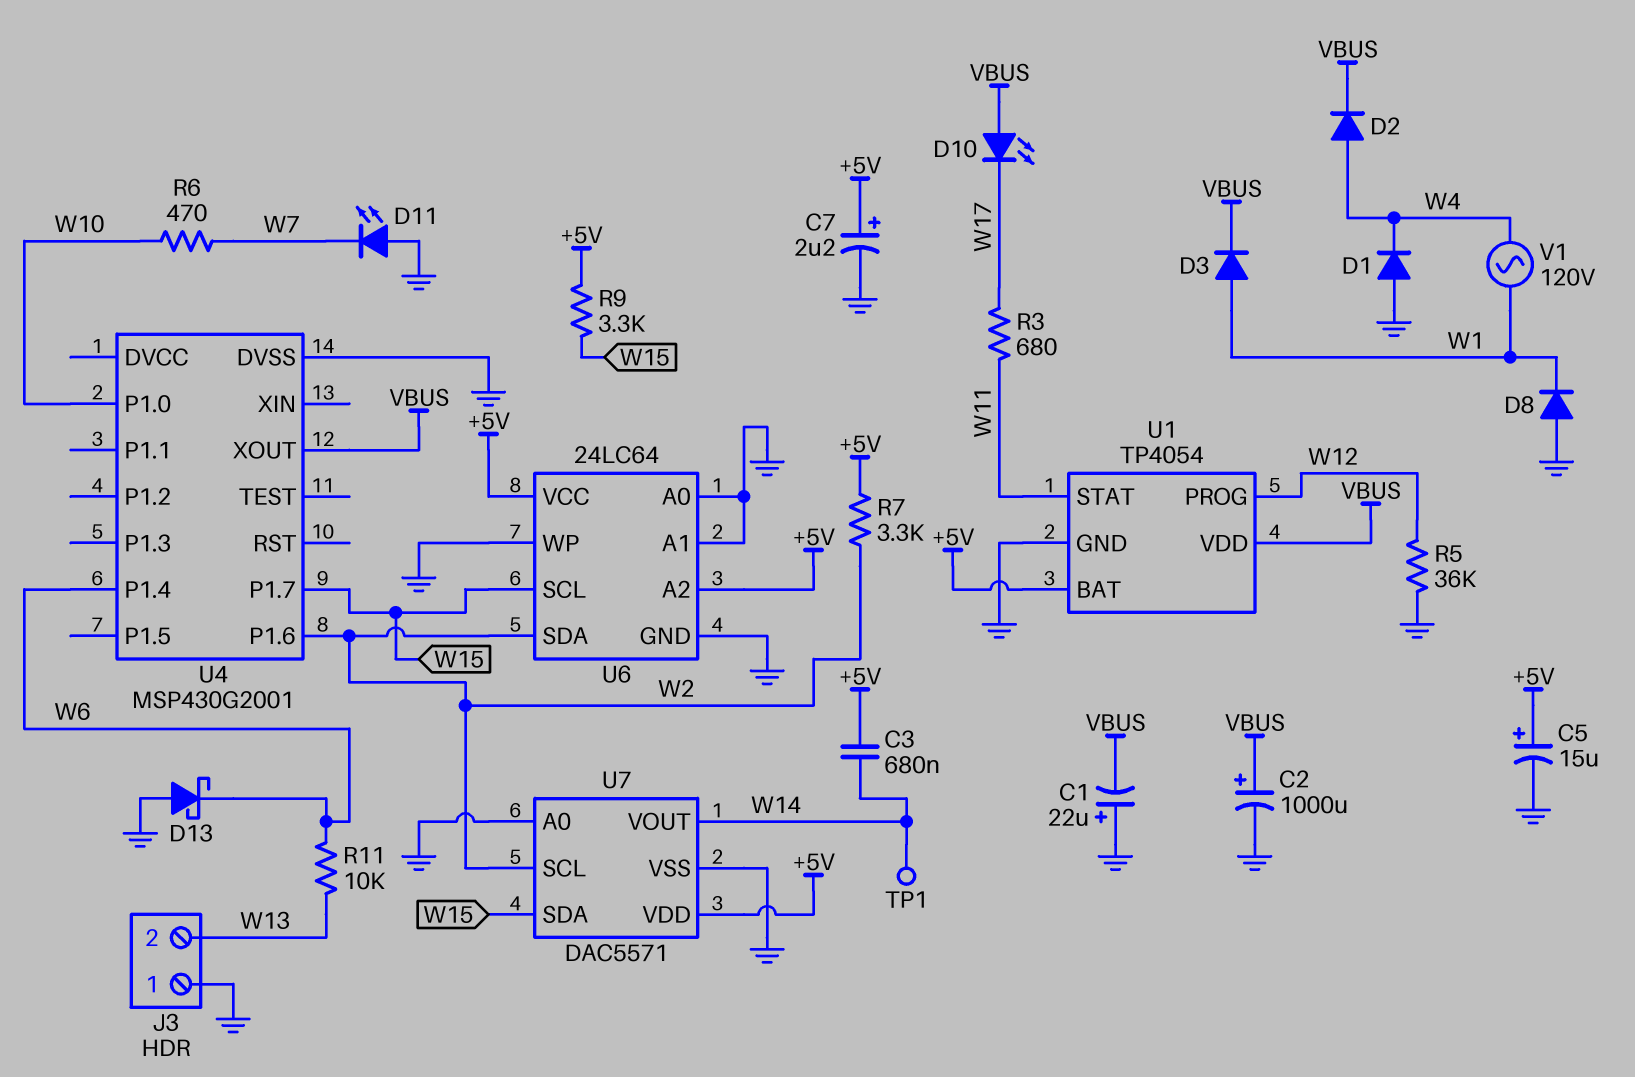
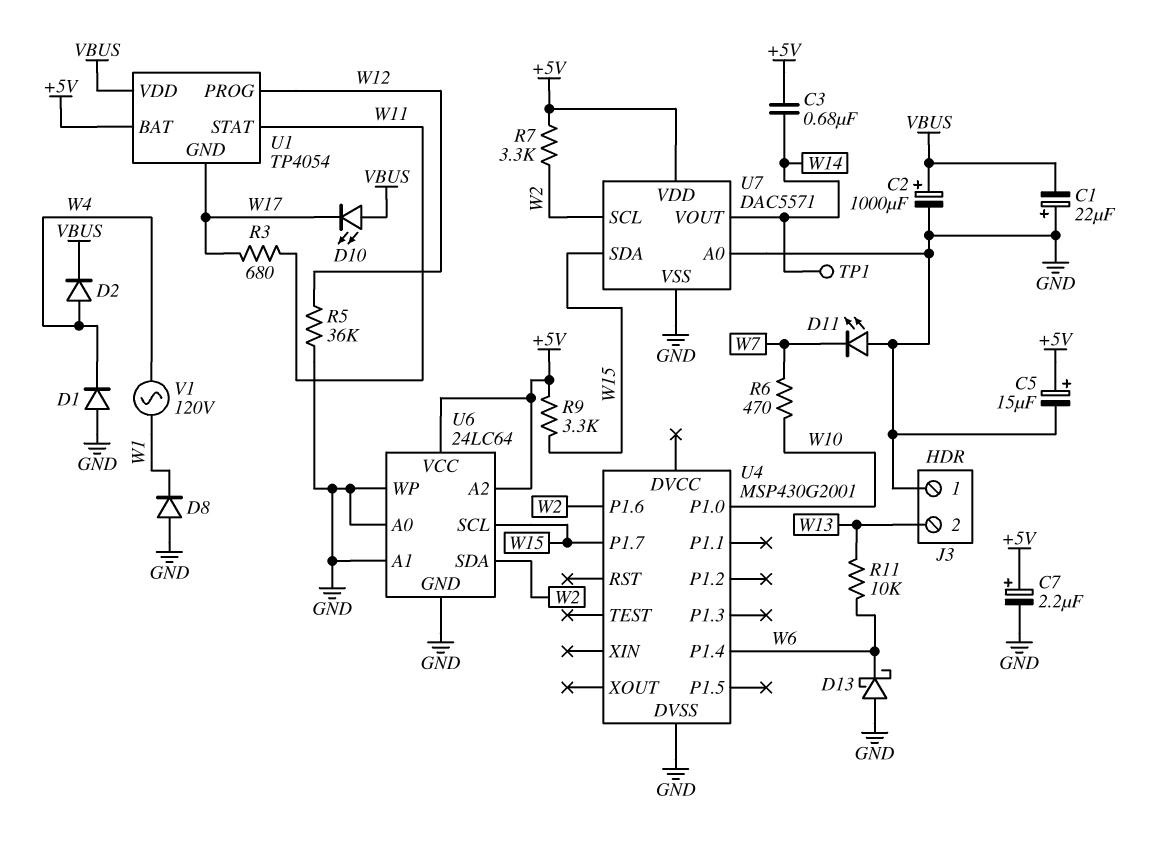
D3: diode (A W1, K VBUS) -> none
U1 pin GND: GND -> W17
U4 pin XOUT: VBUS -> none

